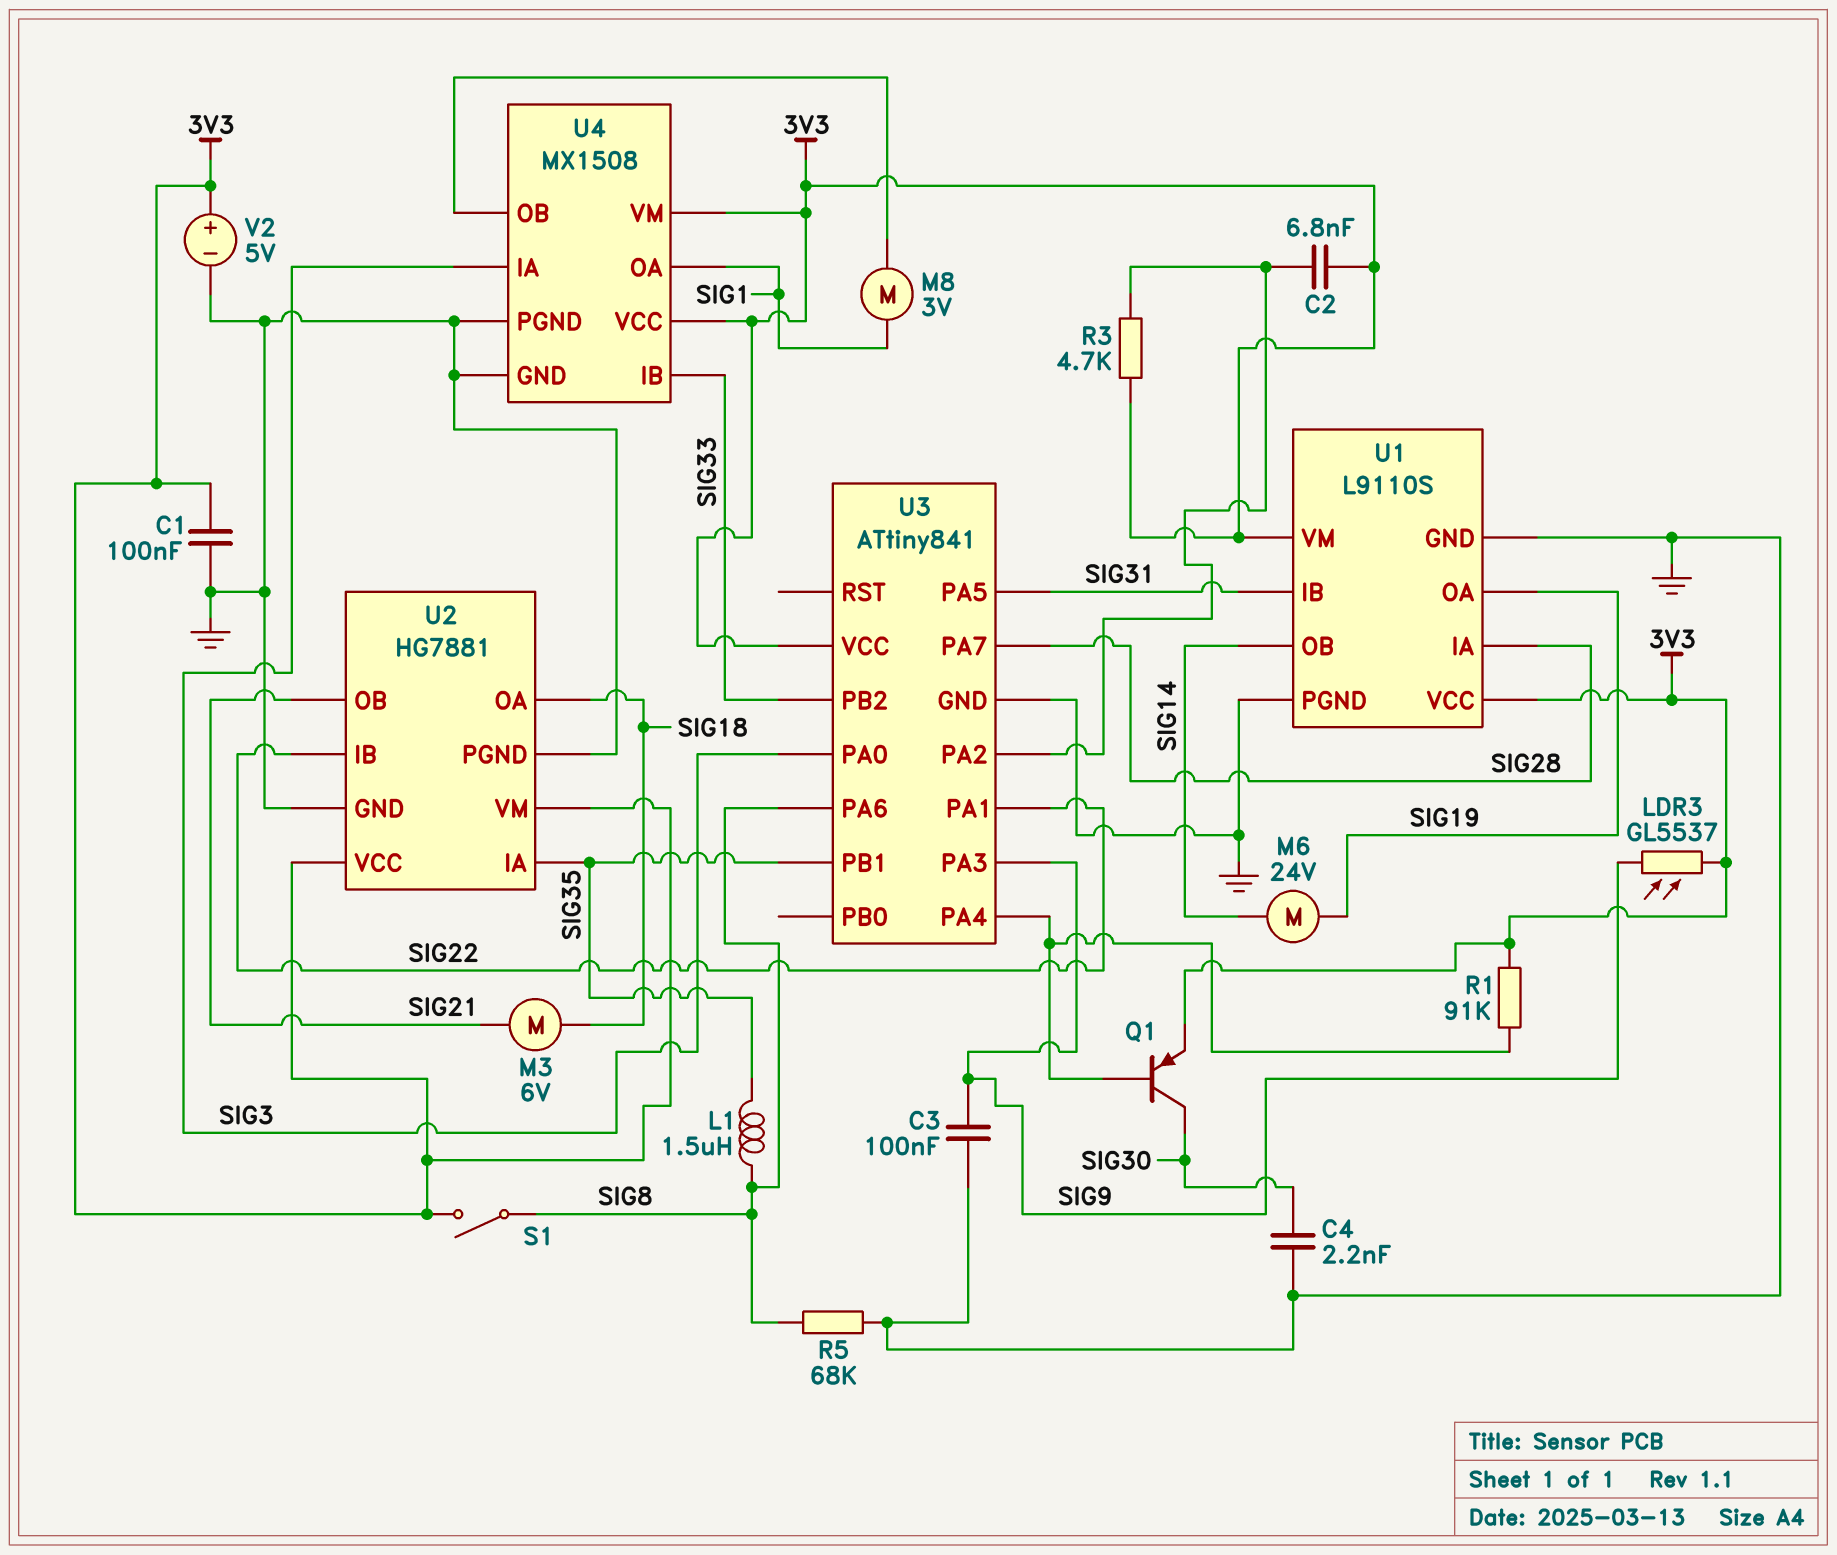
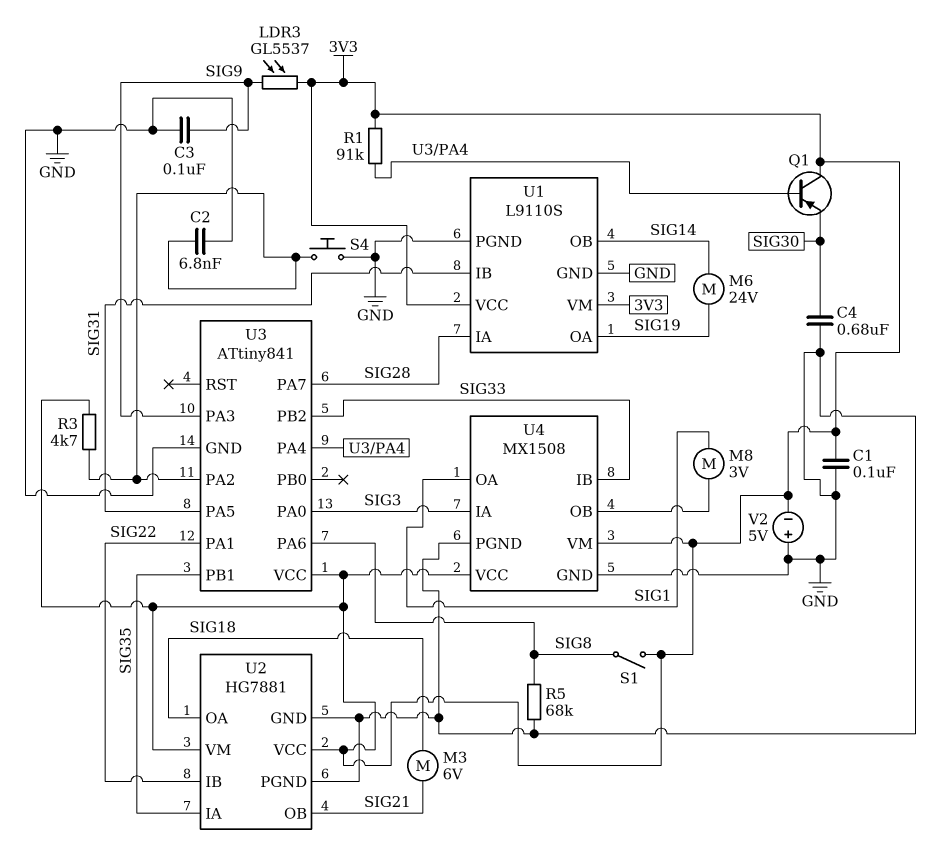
C2: 6.8nF (3V3, U3/PA2) -> 6.8nF (GND, U3/PA2)
C4: 2.2nF (GND, SIG30) -> 680nF (GND, SIG30)
L1: 1.5uH (SIG8, SIG35) -> none
Q1: PNP (B U3/PA4, C SIG30, E 3V3) -> PNP (B U3/PA4, C 3V3, E SIG30)
S4: none -> button (GND, U3/PA2)
V2: 5V (plus 3V3, minus GND) -> 5V (plus GND, minus 3V3)

